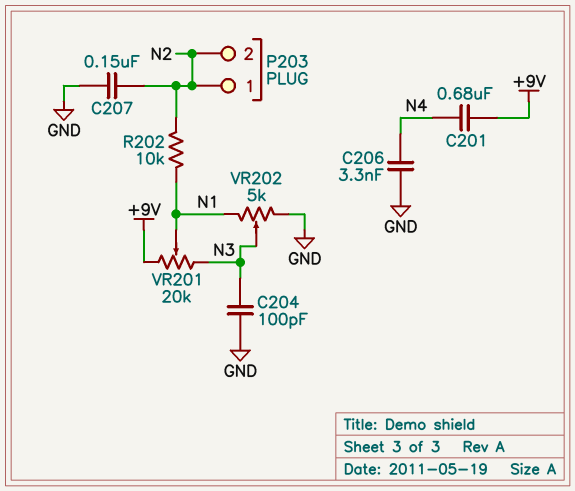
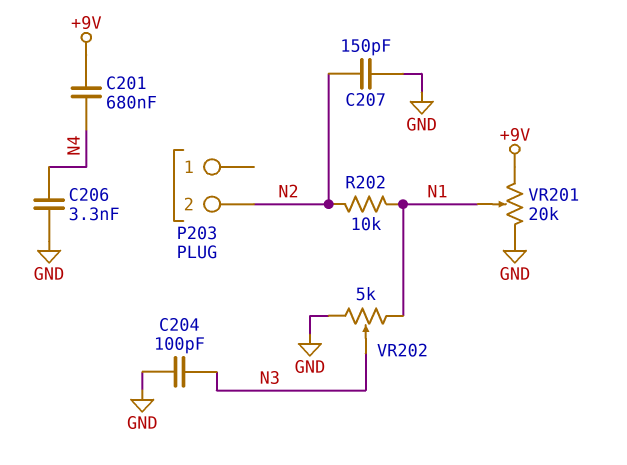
C207: 150nF (GND, N2) -> 150pF (GND, N2)
P203 pin 1: N2 -> none
VR201: 20k (+9V, N3, wiper N1) -> 20k (+9V, GND, wiper N1)

